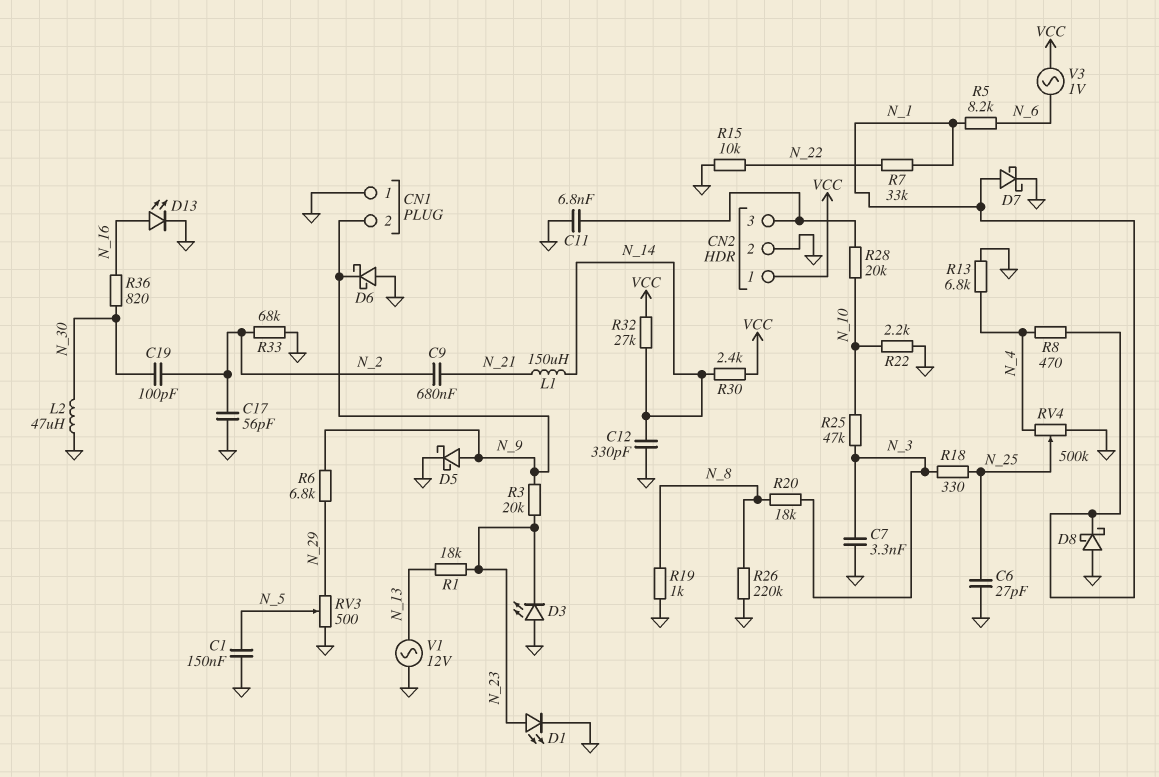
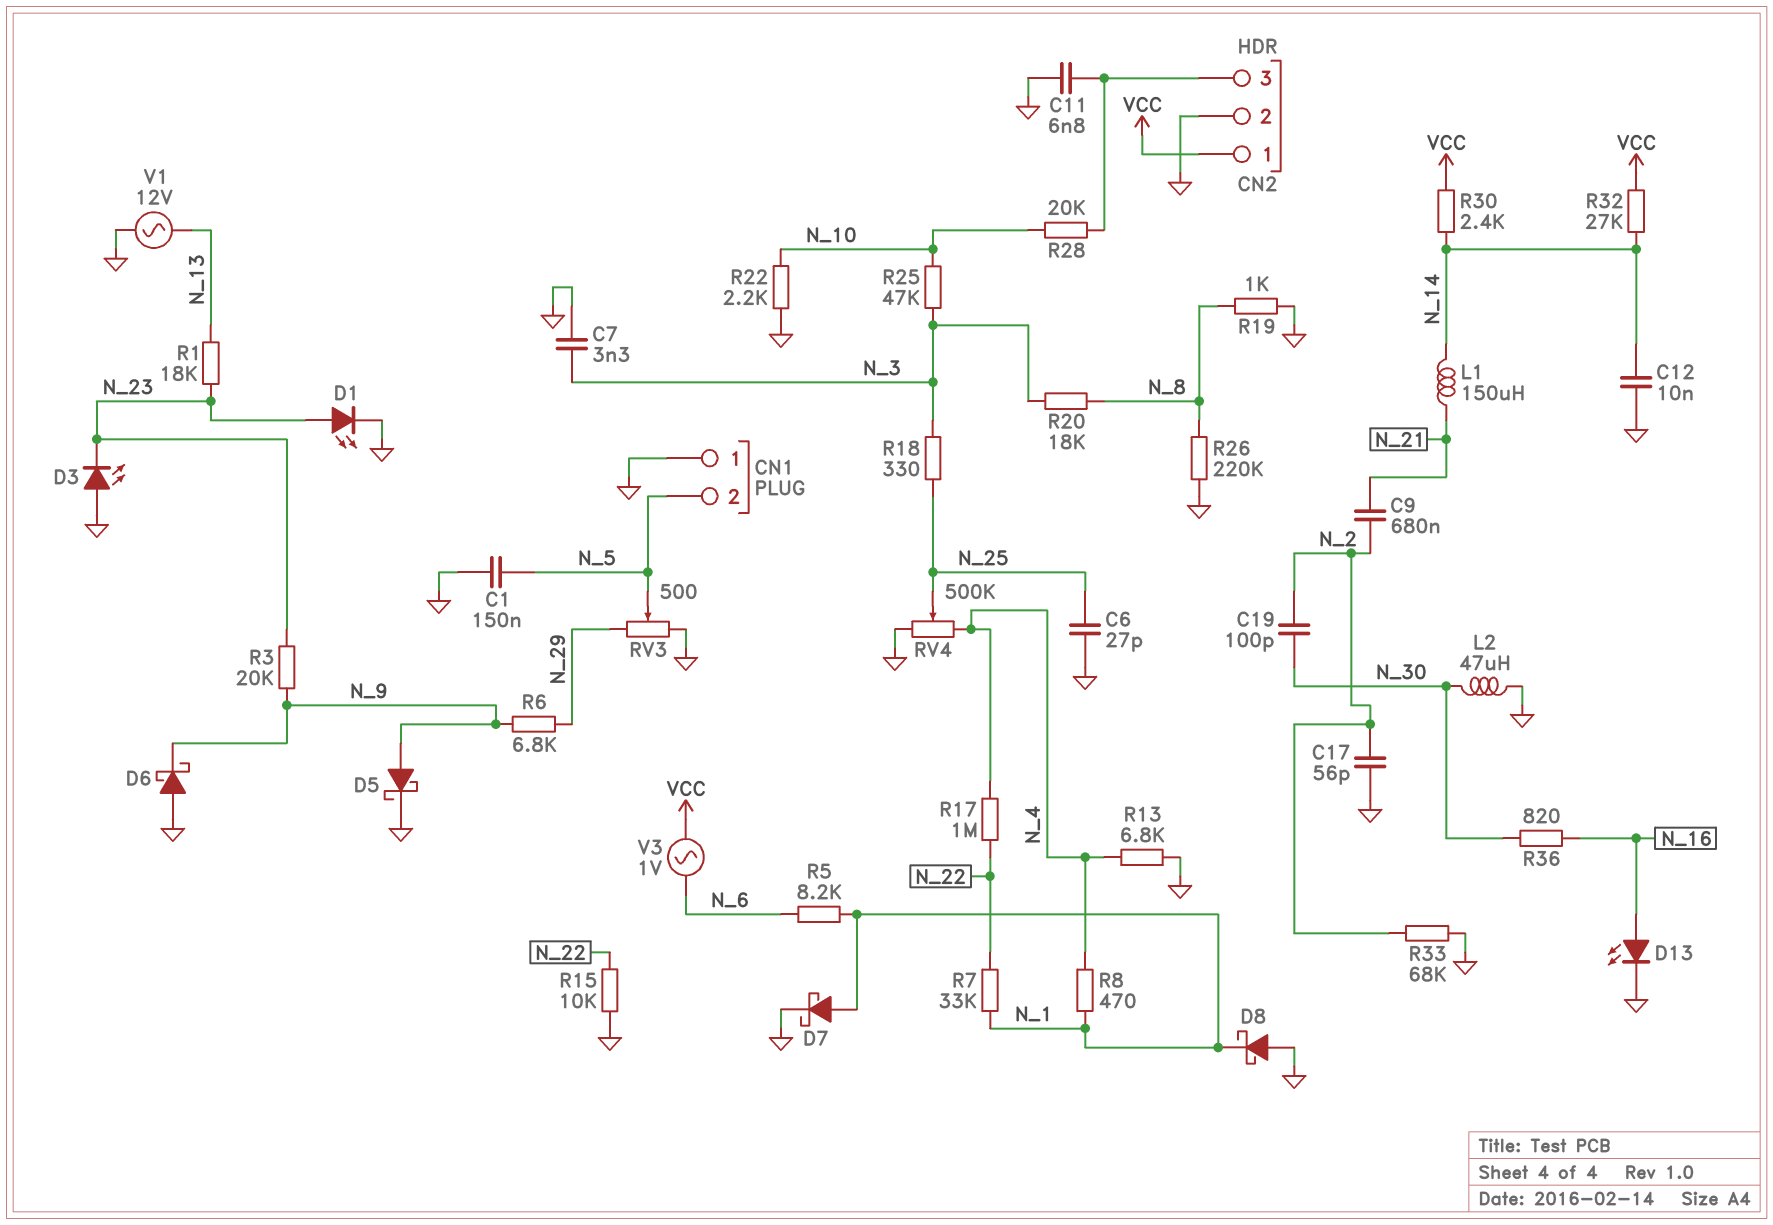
C12: 330pF (GND, N_14) -> 10nF (GND, N_14)
CN1 pin 2: N_9 -> N_5
R17: none -> 1M (N_4, N_22)

